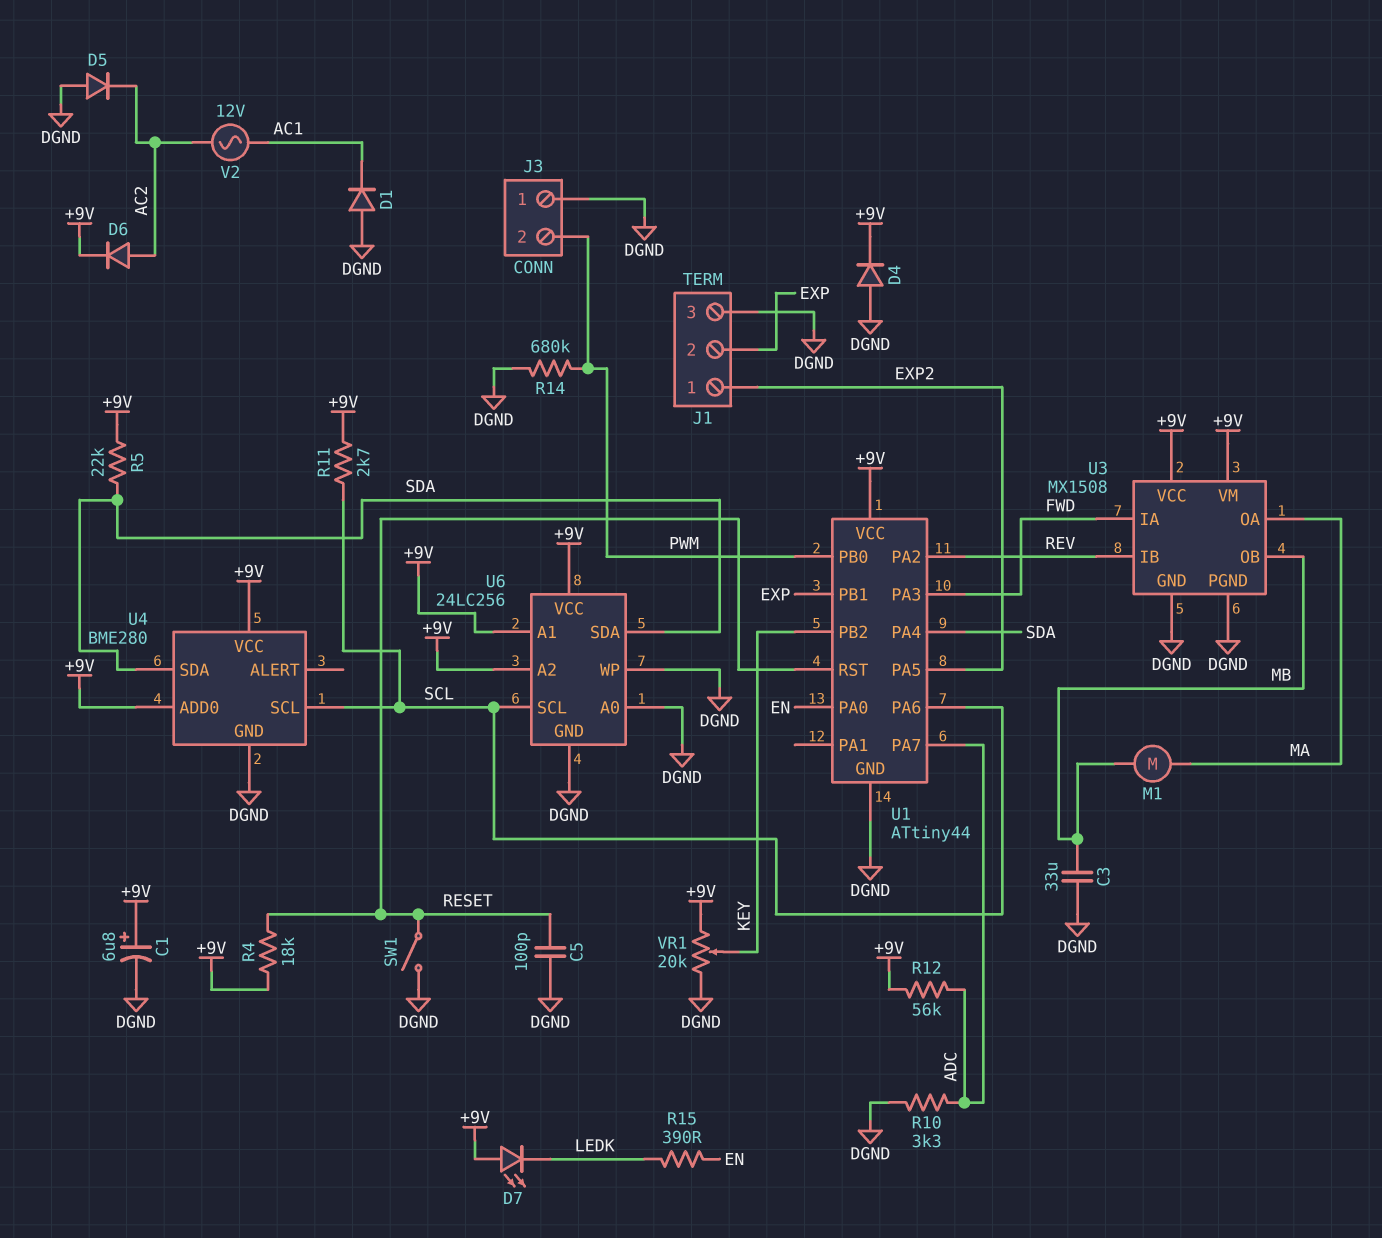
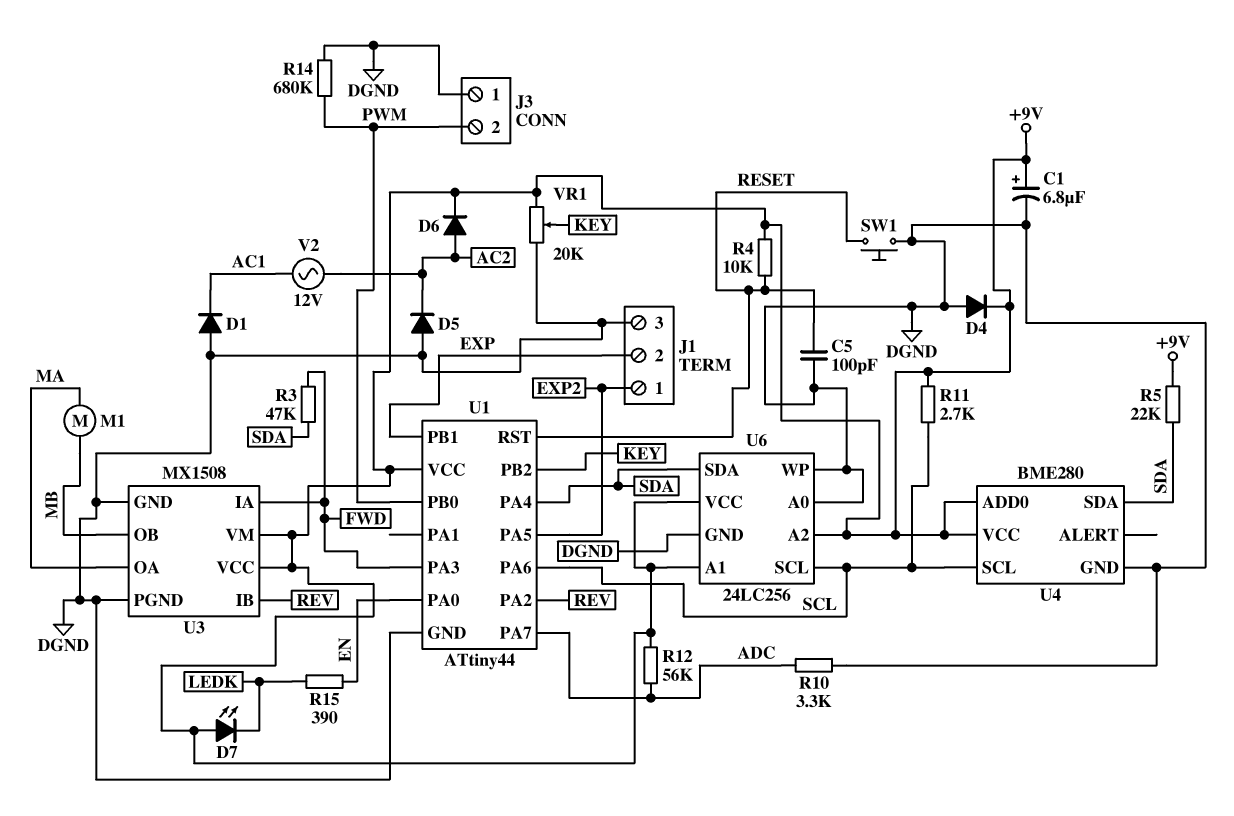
C3: 33uF (DGND, MB) -> none
R3: none -> 47k (FWD, SDA)
R4: 18k (+9V, RESET) -> 10k (+9V, RESET)
SW1: switch (DGND, RESET) -> button (DGND, RESET)

